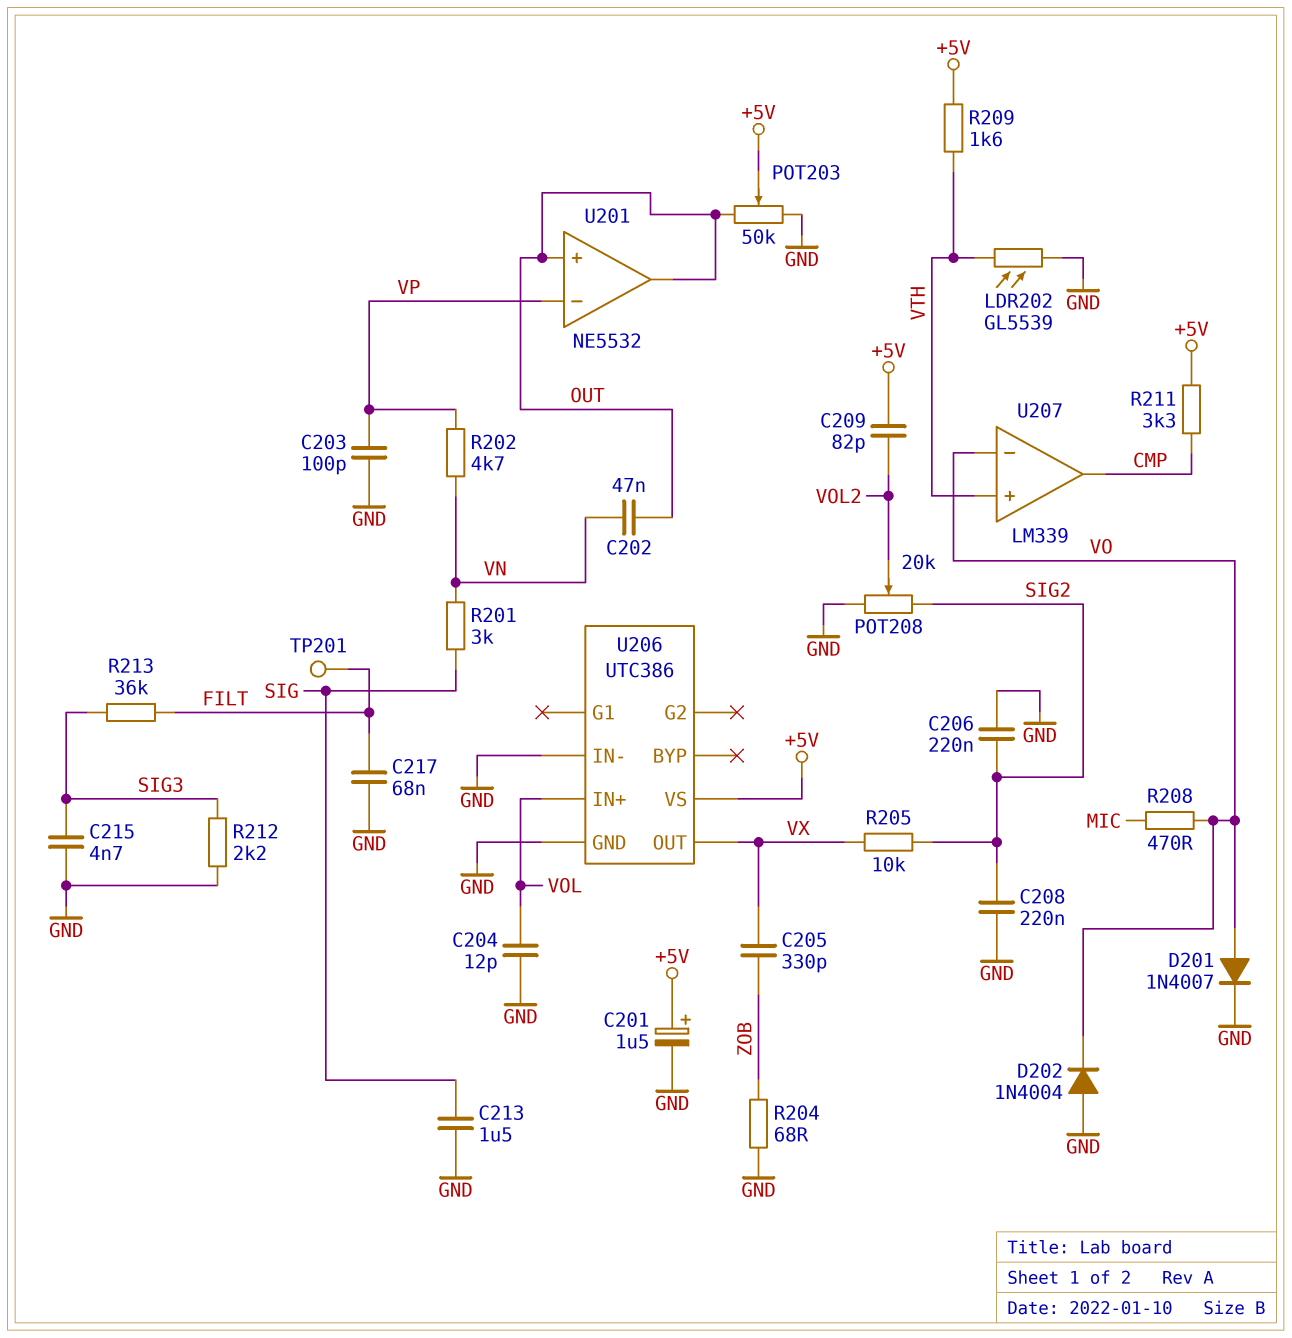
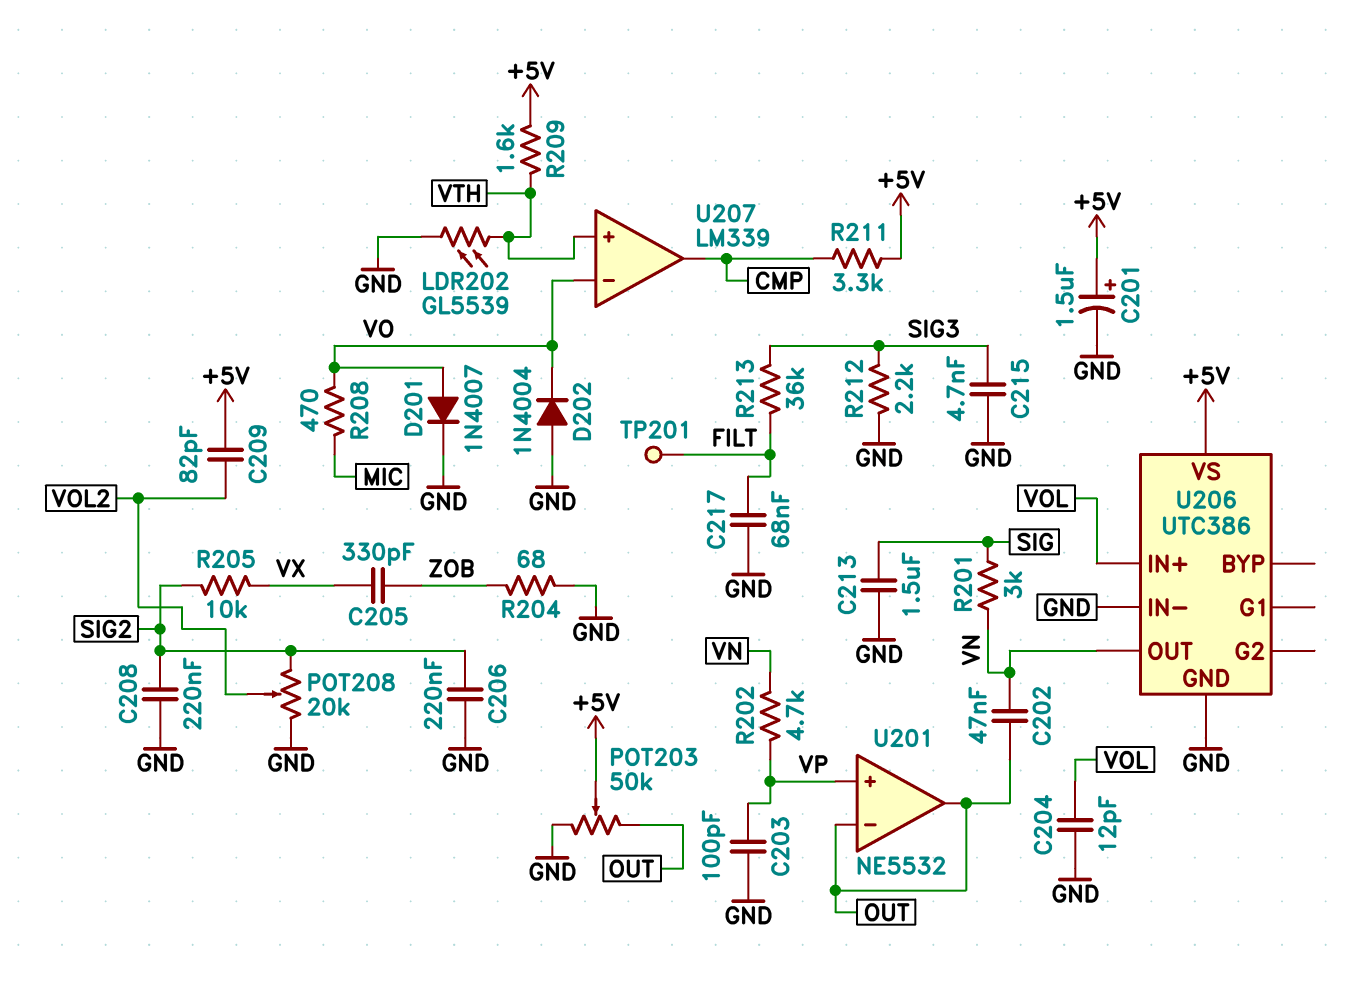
U201 pin in+: OUT -> VP
U201 pin in-: VP -> OUT
U206 pin OUT: VX -> VN

